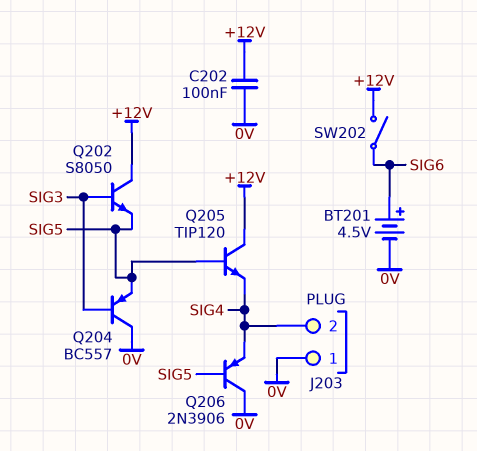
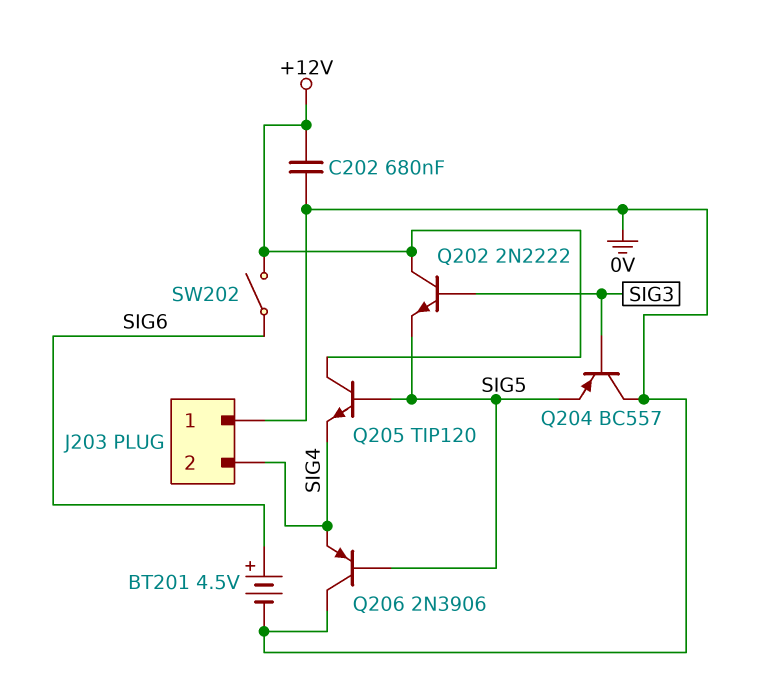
C202: 100nF (+12V, 0V) -> 680nF (+12V, 0V)
Q202: NPN S8050 (B SIG3, C +12V, E SIG5) -> NPN 2N2222 (B SIG3, C +12V, E SIG5)

